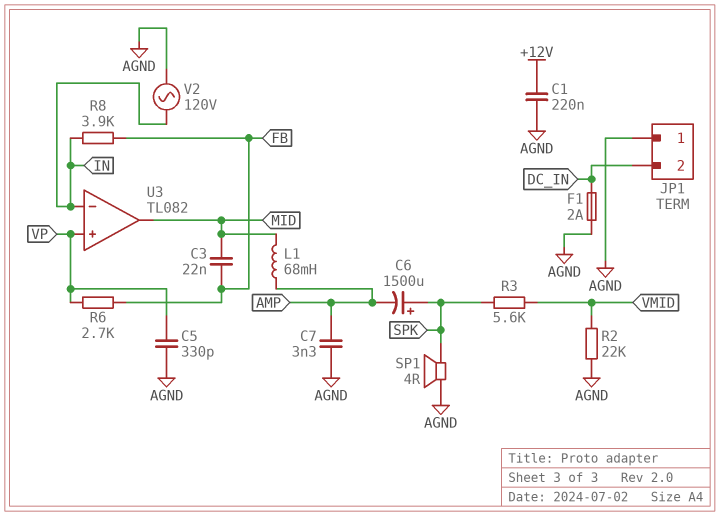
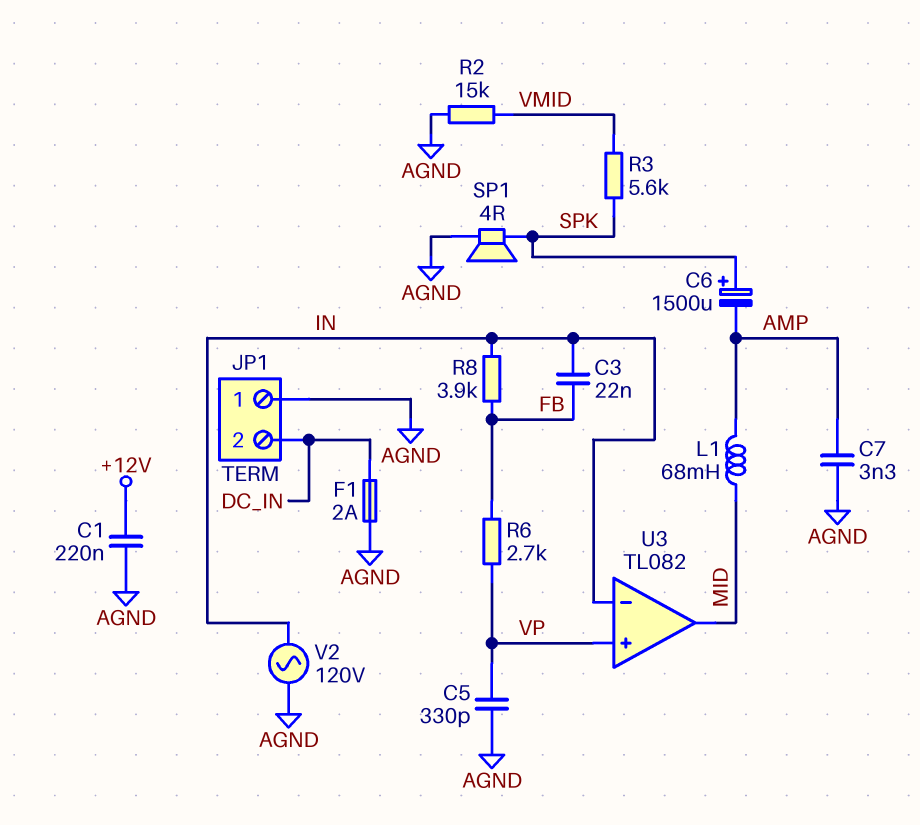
C3: 22nF (FB, MID) -> 22nF (FB, IN)
R2: 22k (AGND, VMID) -> 15k (AGND, VMID)

